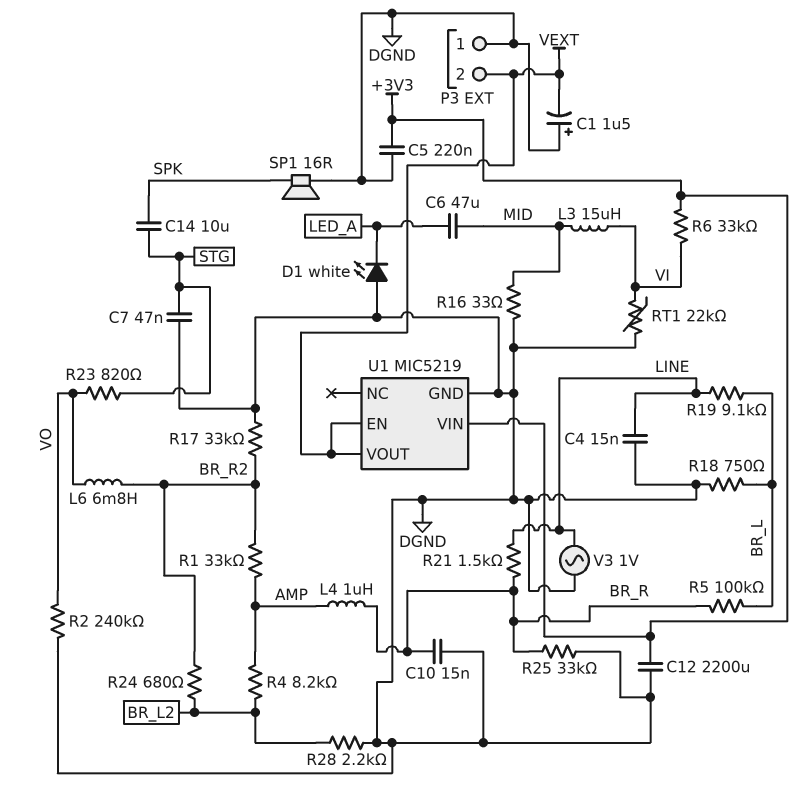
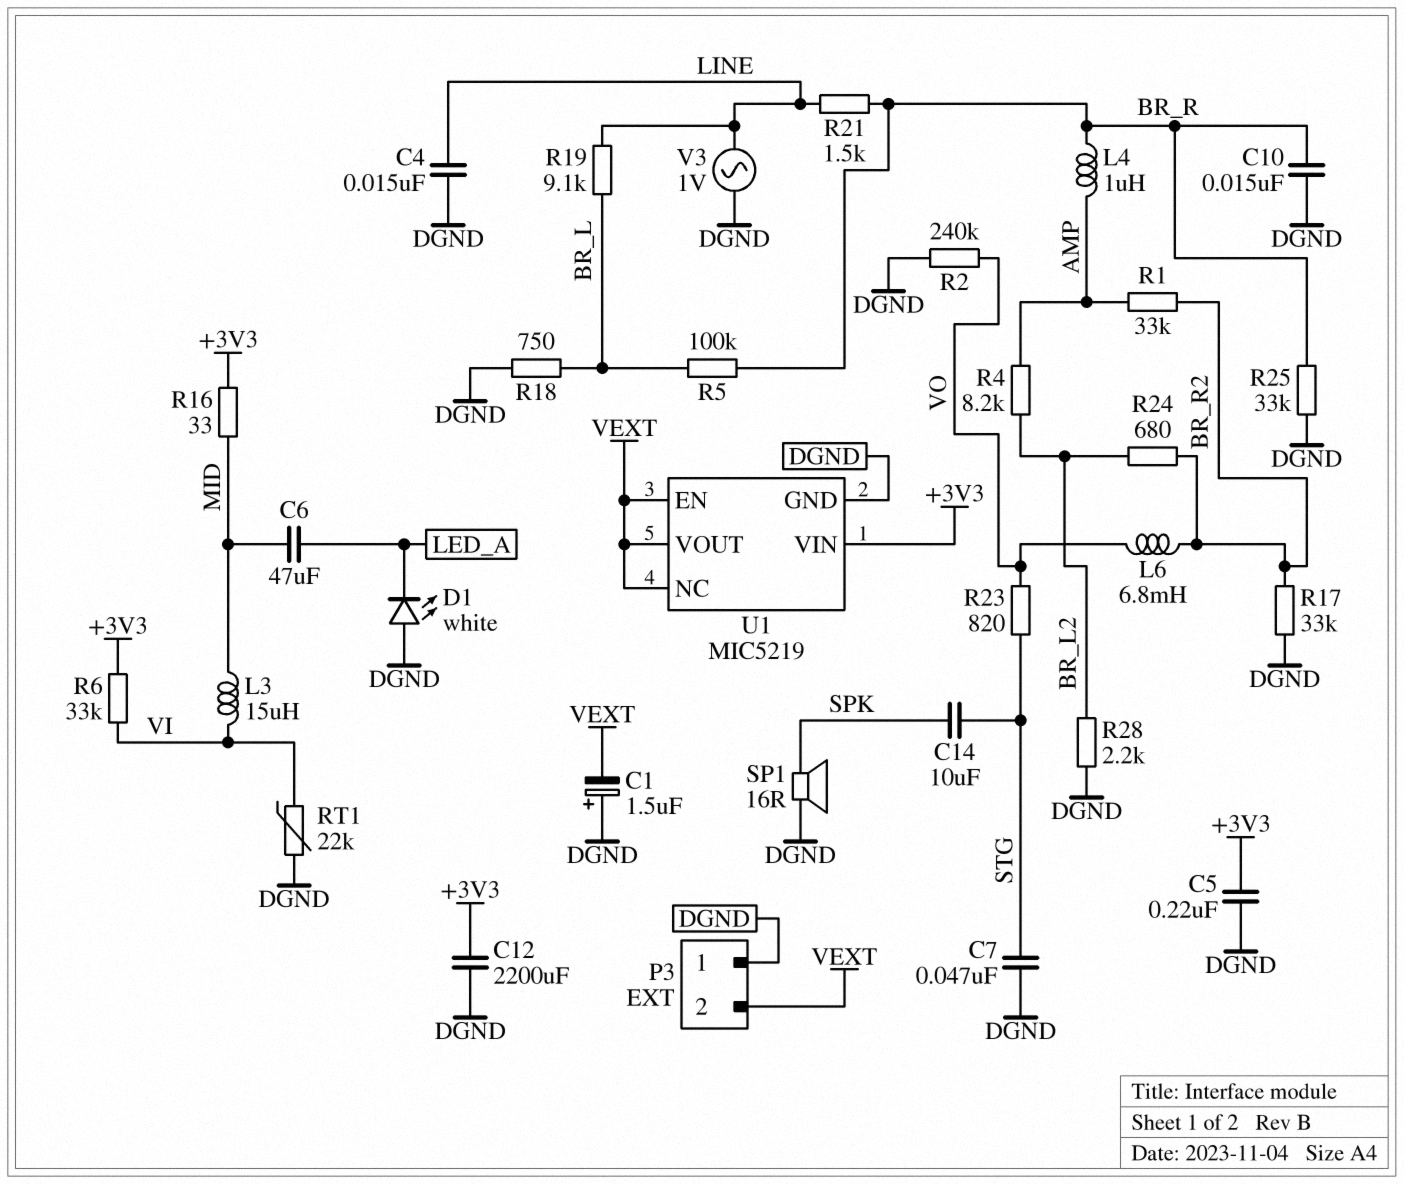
R16: 33 (DGND, MID) -> 33 (+3V3, MID)
U1 pin NC: none -> VEXT

